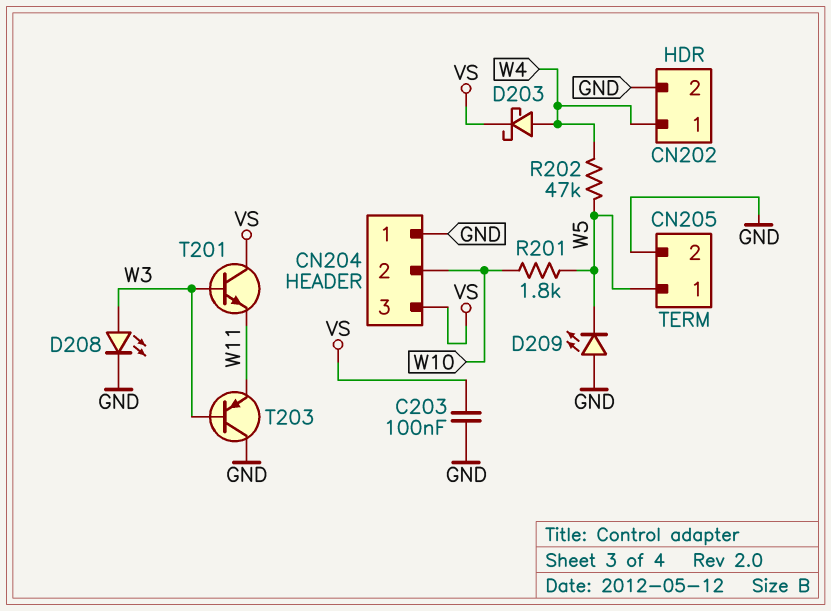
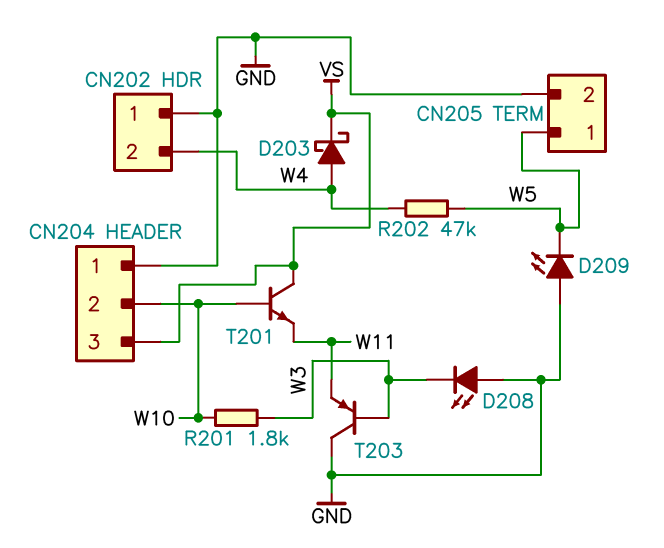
C203: 100nF (GND, VS) -> none
CN202 pin 1: W4 -> GND
CN202 pin 2: GND -> W4
D208: LED (A W3, K GND) -> LED (A GND, K W3)
R201: 1.8k (W5, W10) -> 1.8k (W3, W10)
T201: NPN (B W3, C VS, E W11) -> NPN (B W10, C VS, E W11)

